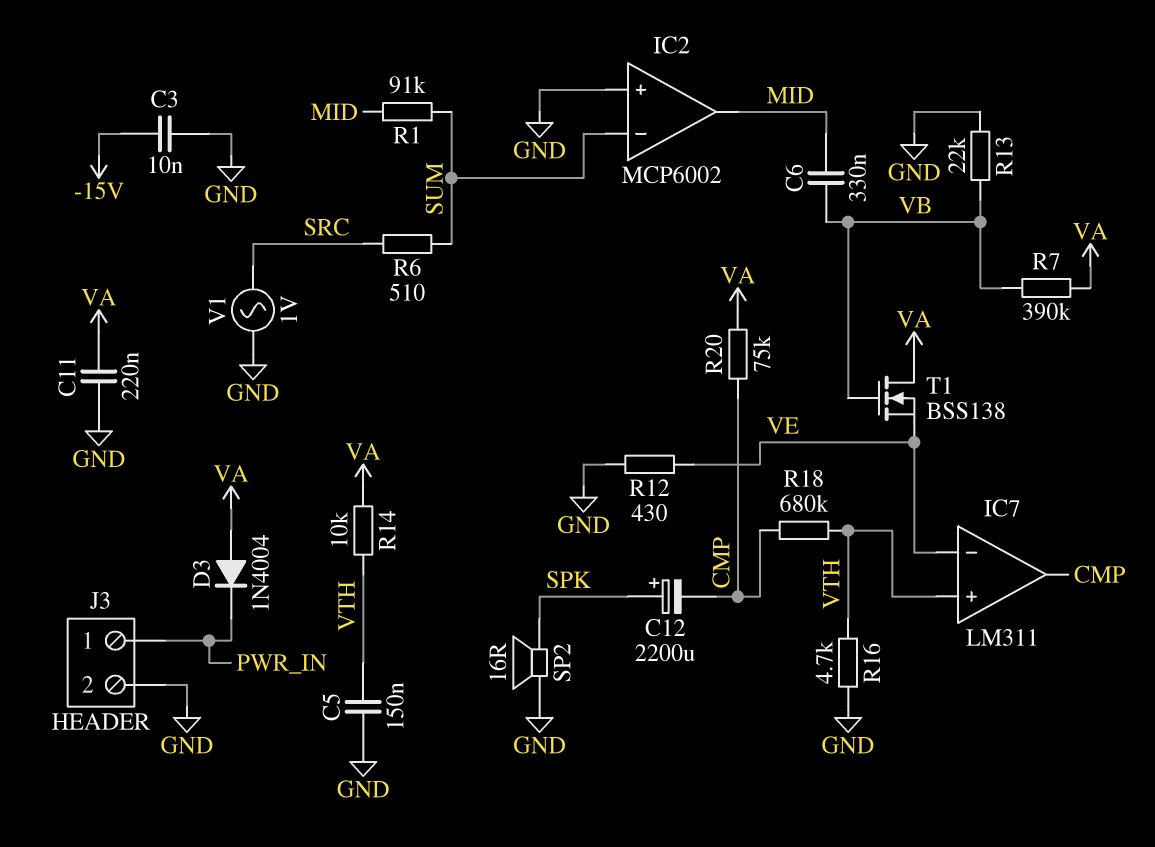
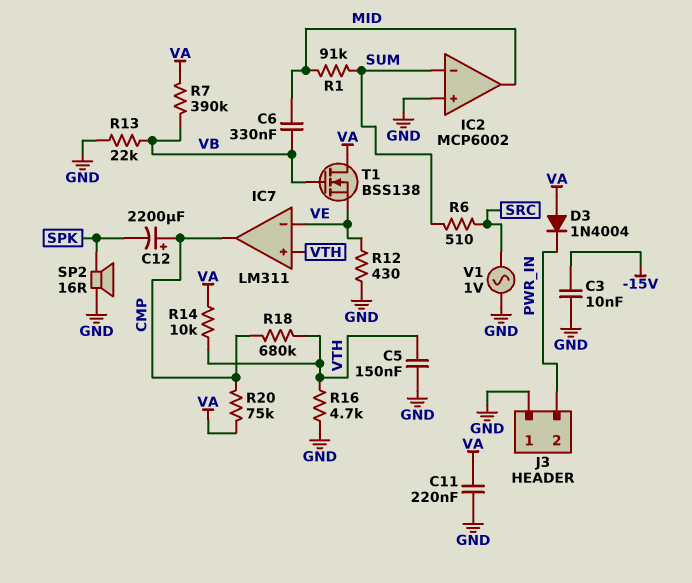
C12: 2200uF (plus SPK, minus CMP) -> 2200uF (plus CMP, minus SPK)
J3 pin 1: PWR_IN -> GND
J3 pin 2: GND -> PWR_IN

